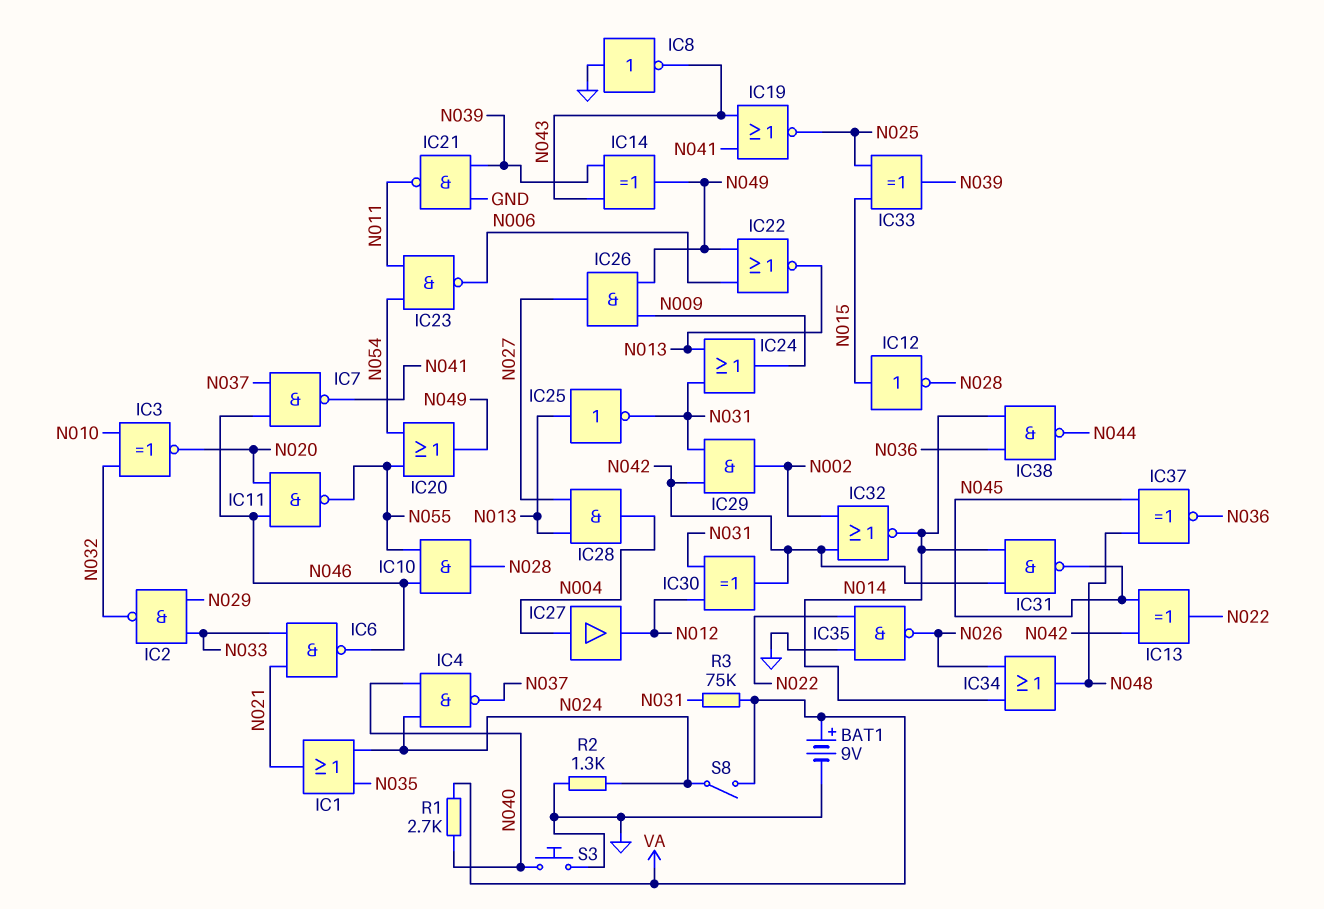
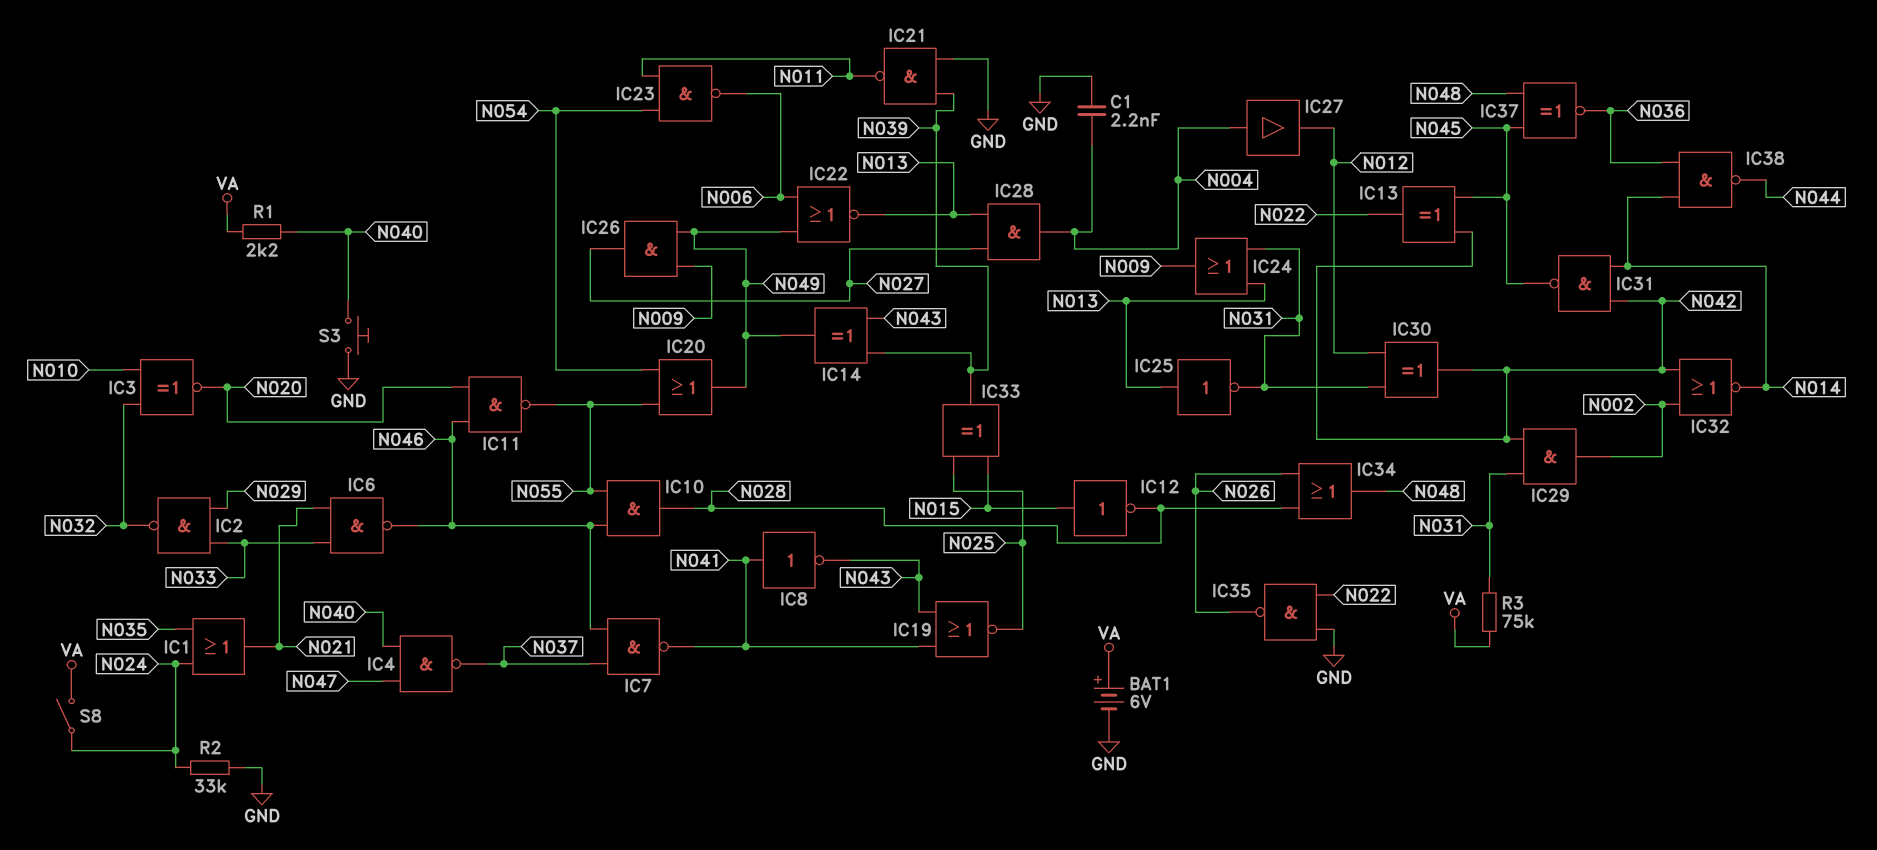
BAT1: 9V (plus VA, minus GND) -> 6V (plus VA, minus GND)
C1: none -> 2.2nF (GND, N004)
IC4: NAND (in N024, in N040, out N037) -> NAND (in N040, in N047, out N037)
IC8: NOT (in GND, out N043) -> NOT (in N041, out N043)
IC34: OR (in N014, in N026, out N048) -> OR (in N026, in N028, out N048)
R1: 2.7k (N040, VA) -> 2.2k (N040, VA)
R2: 1.3k (GND, N024) -> 33k (GND, N024)

